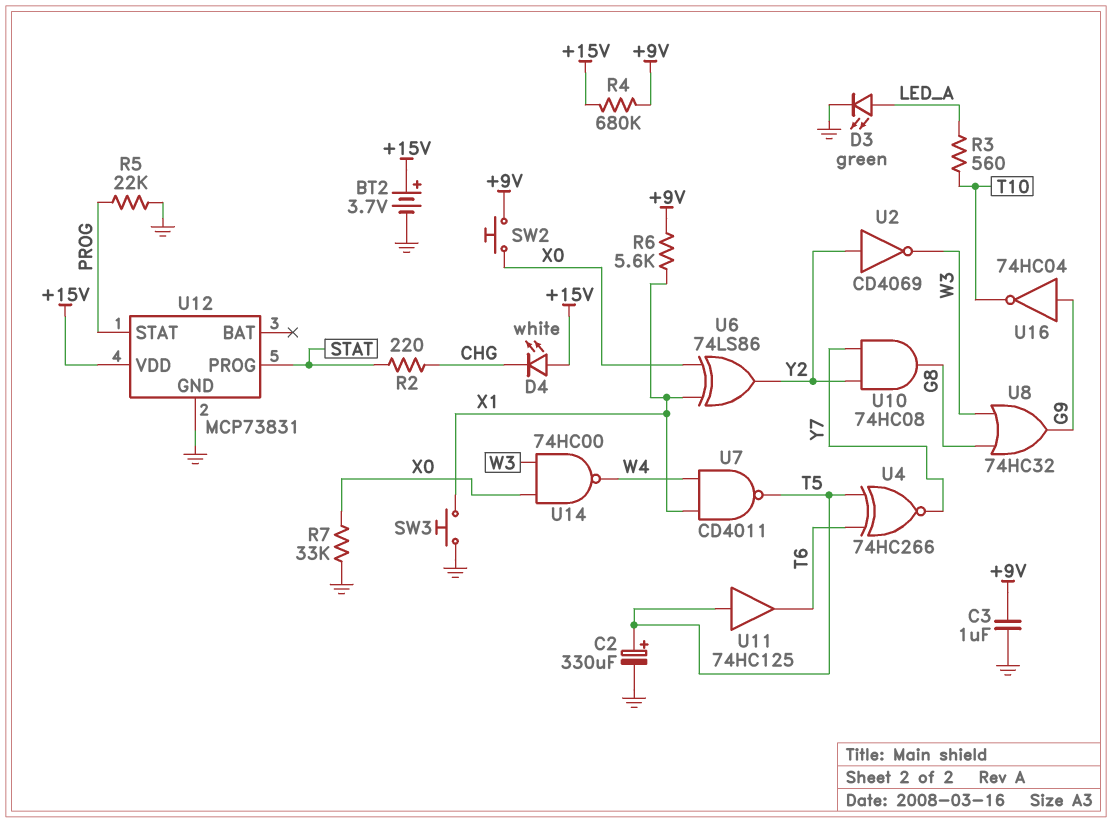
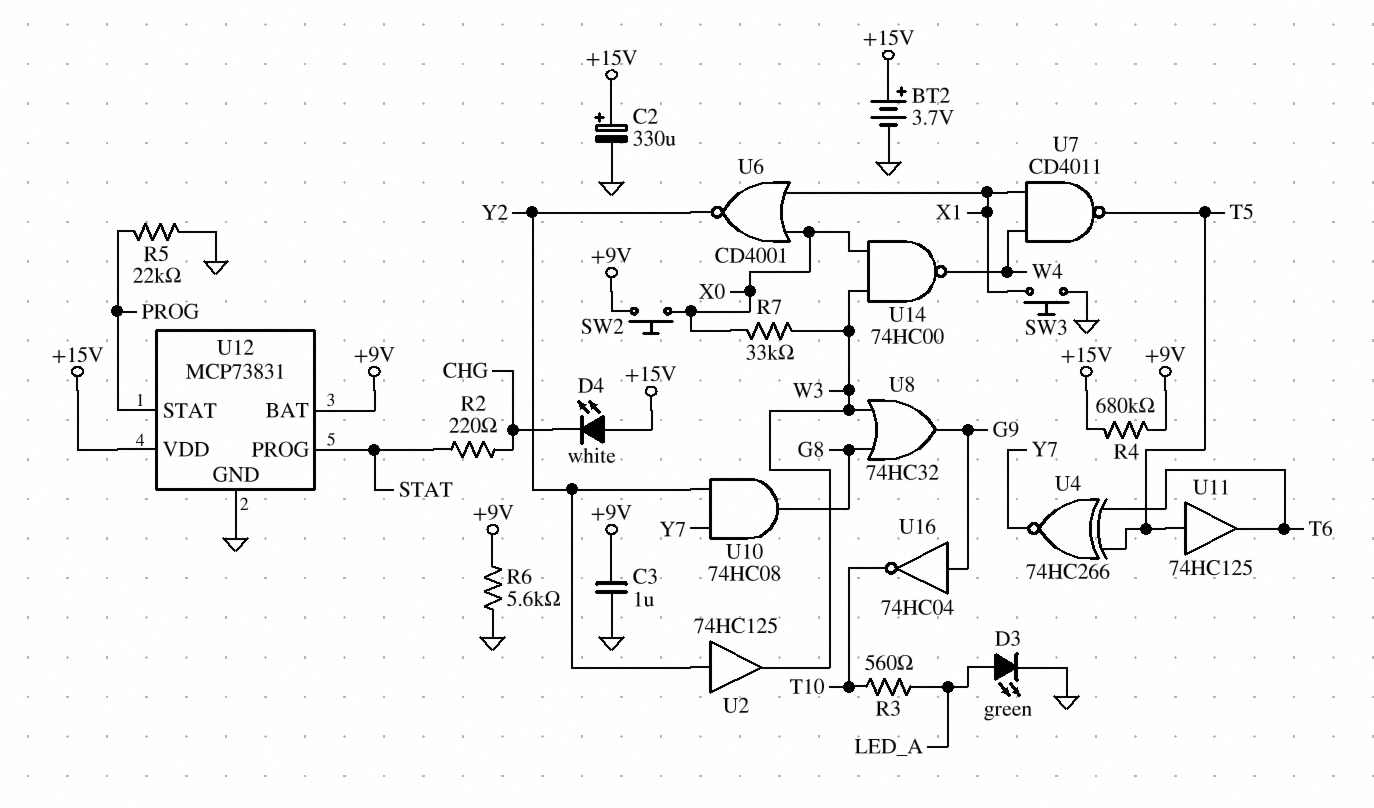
C2: 330uF (plus T5, minus GND) -> 330uF (plus +15V, minus GND)
R6: 5.6k (+9V, X1) -> 5.6k (+9V, GND)
R7: 33k (GND, X0) -> 33k (W3, X0)
U2: NOT CD4069 (in Y2, out W3) -> buffer 74HC125 (in Y2, out W3)
U6: XOR 74LS86 (in X0, in X1, out Y2) -> NOR CD4001 (in X0, in X1, out Y2)
U12 pin BAT: none -> +9V

